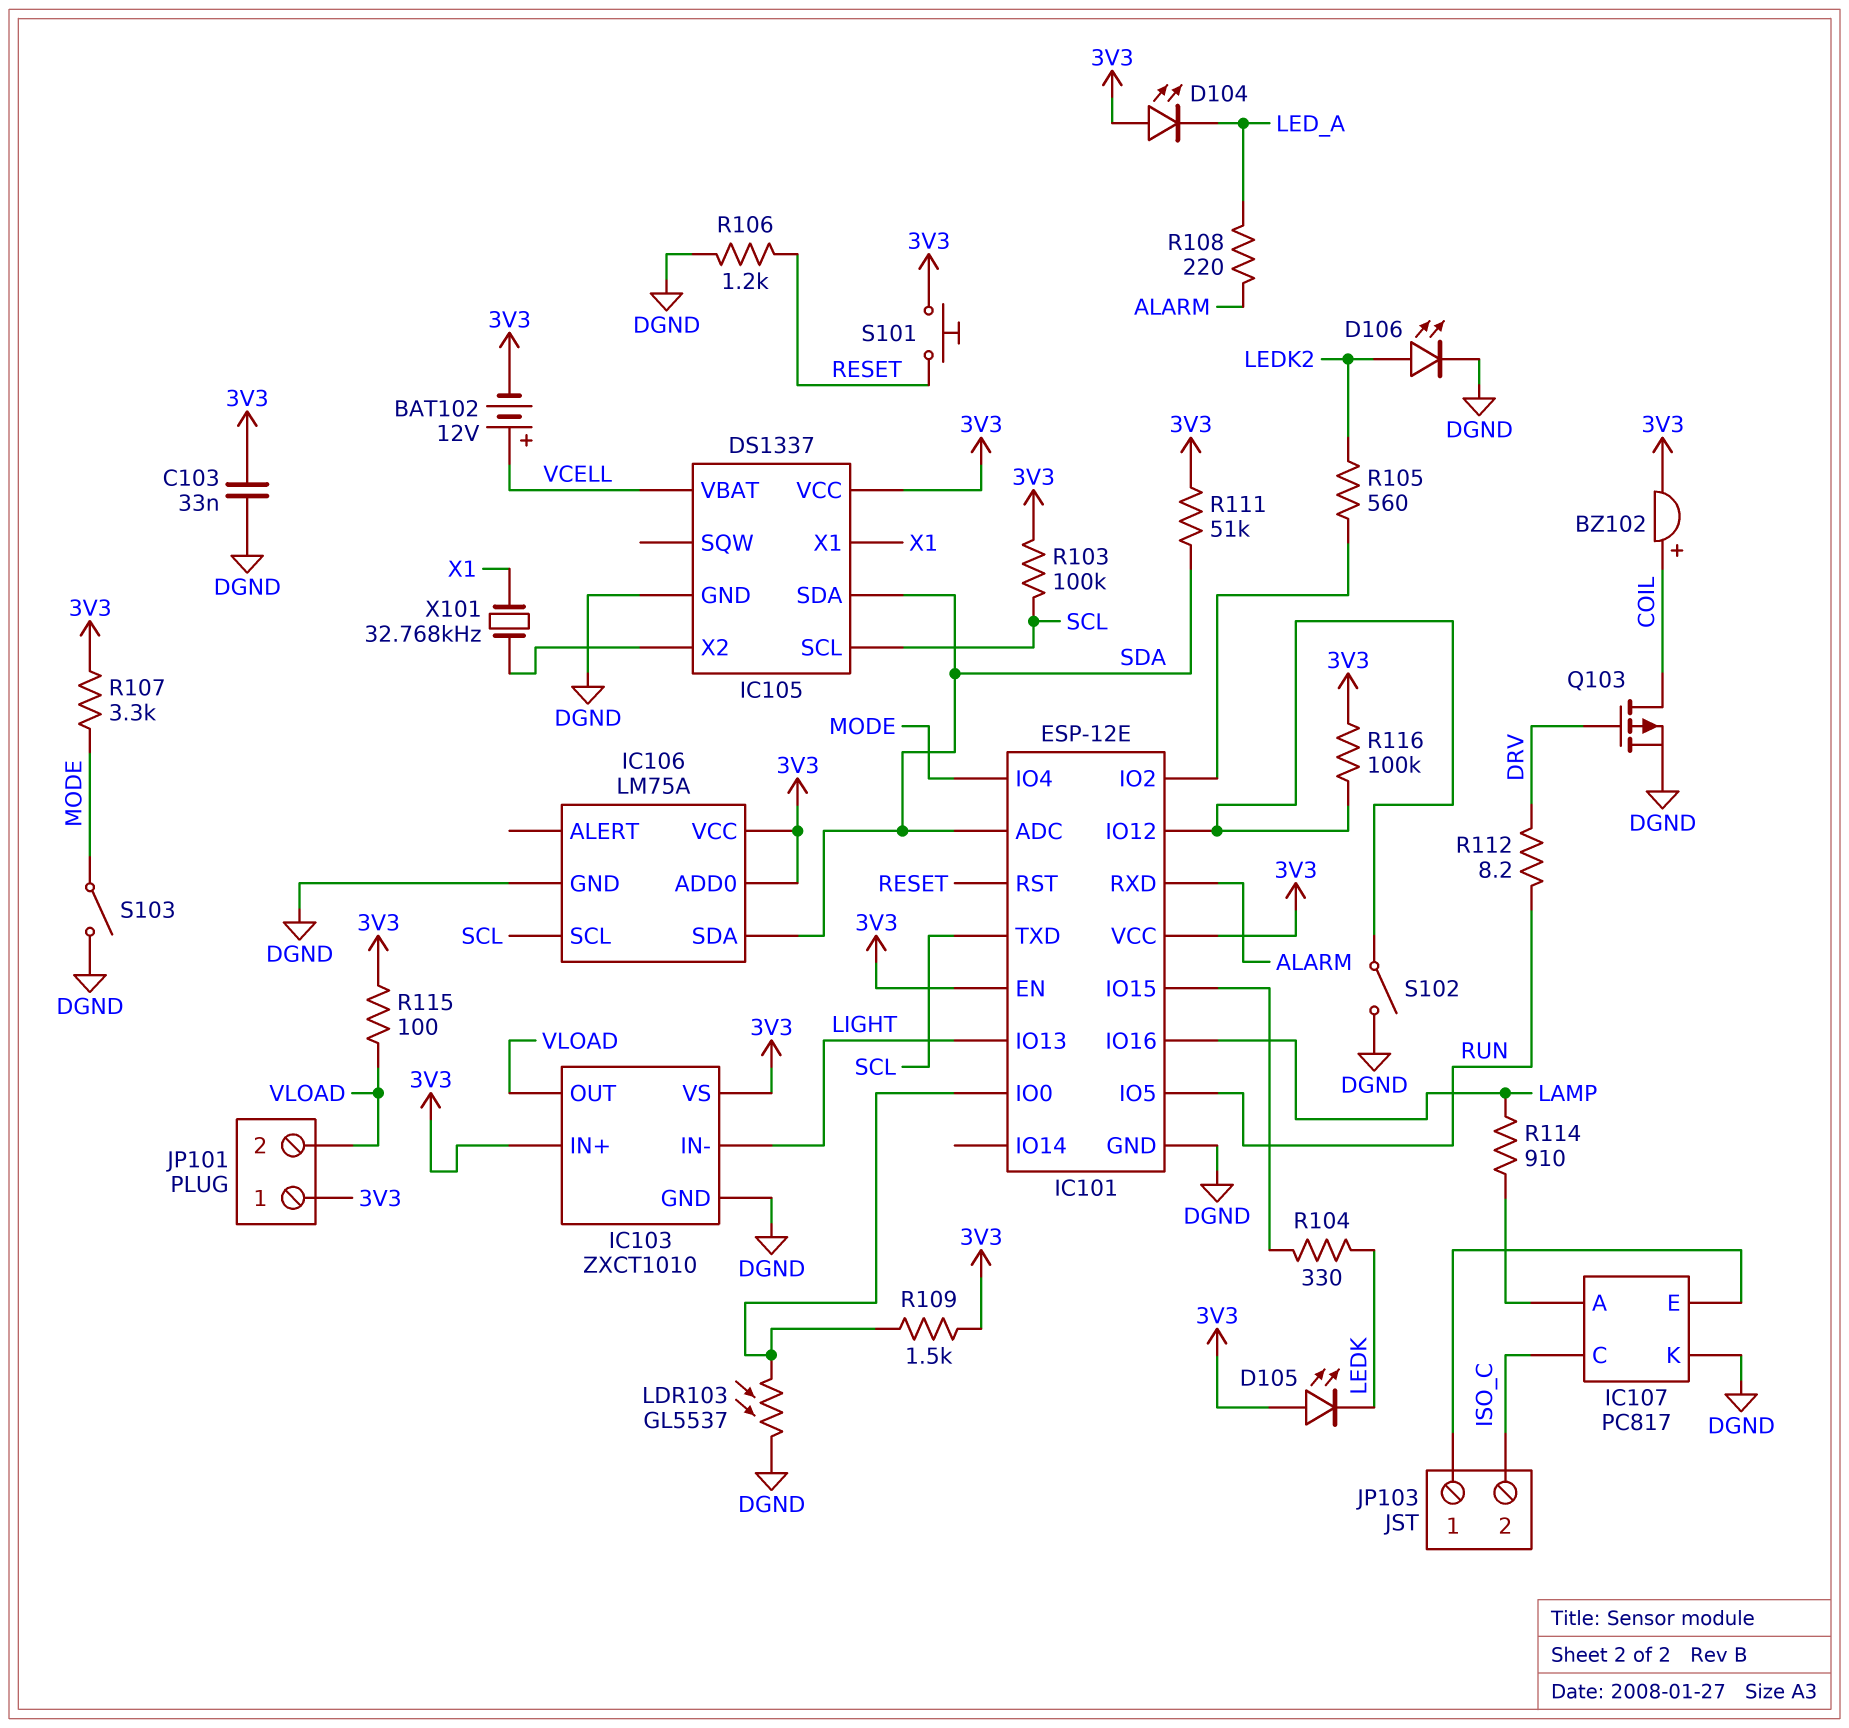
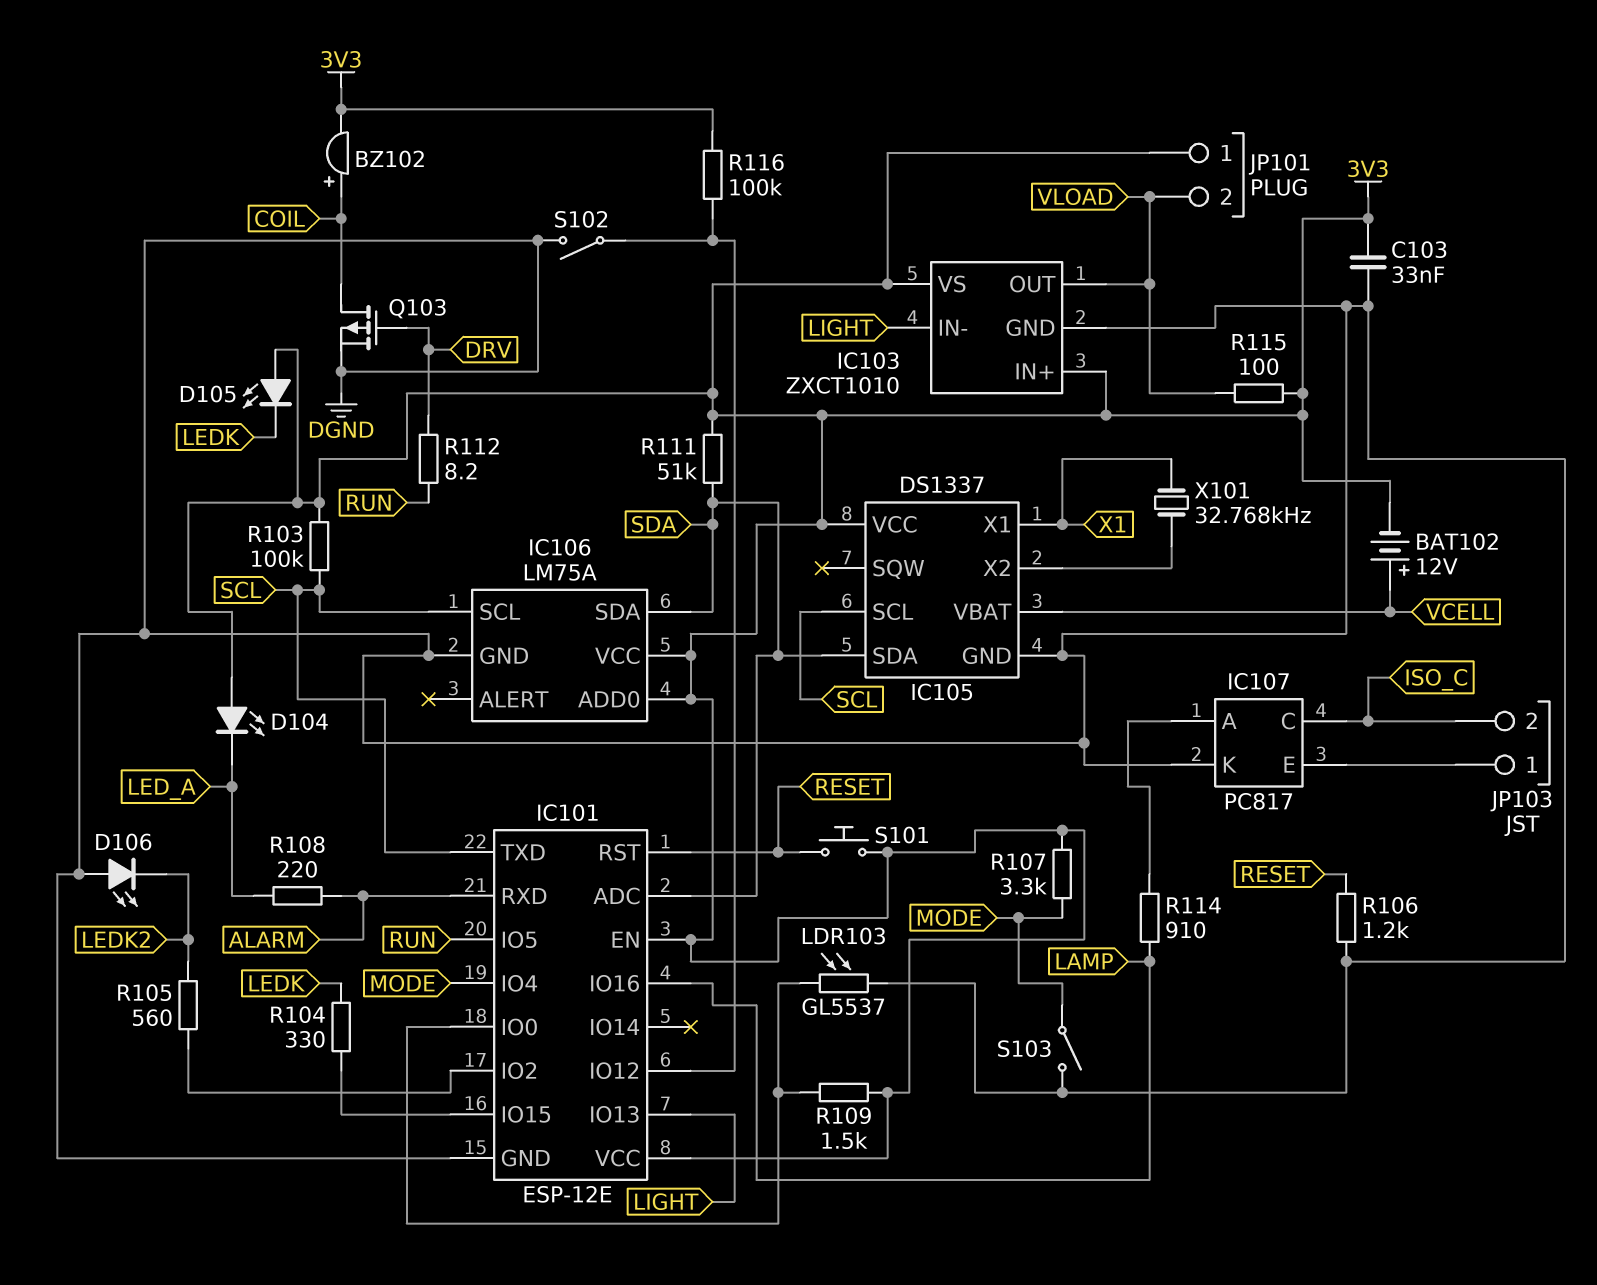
D106: LED (A LEDK2, K DGND) -> LED (A DGND, K LEDK2)

